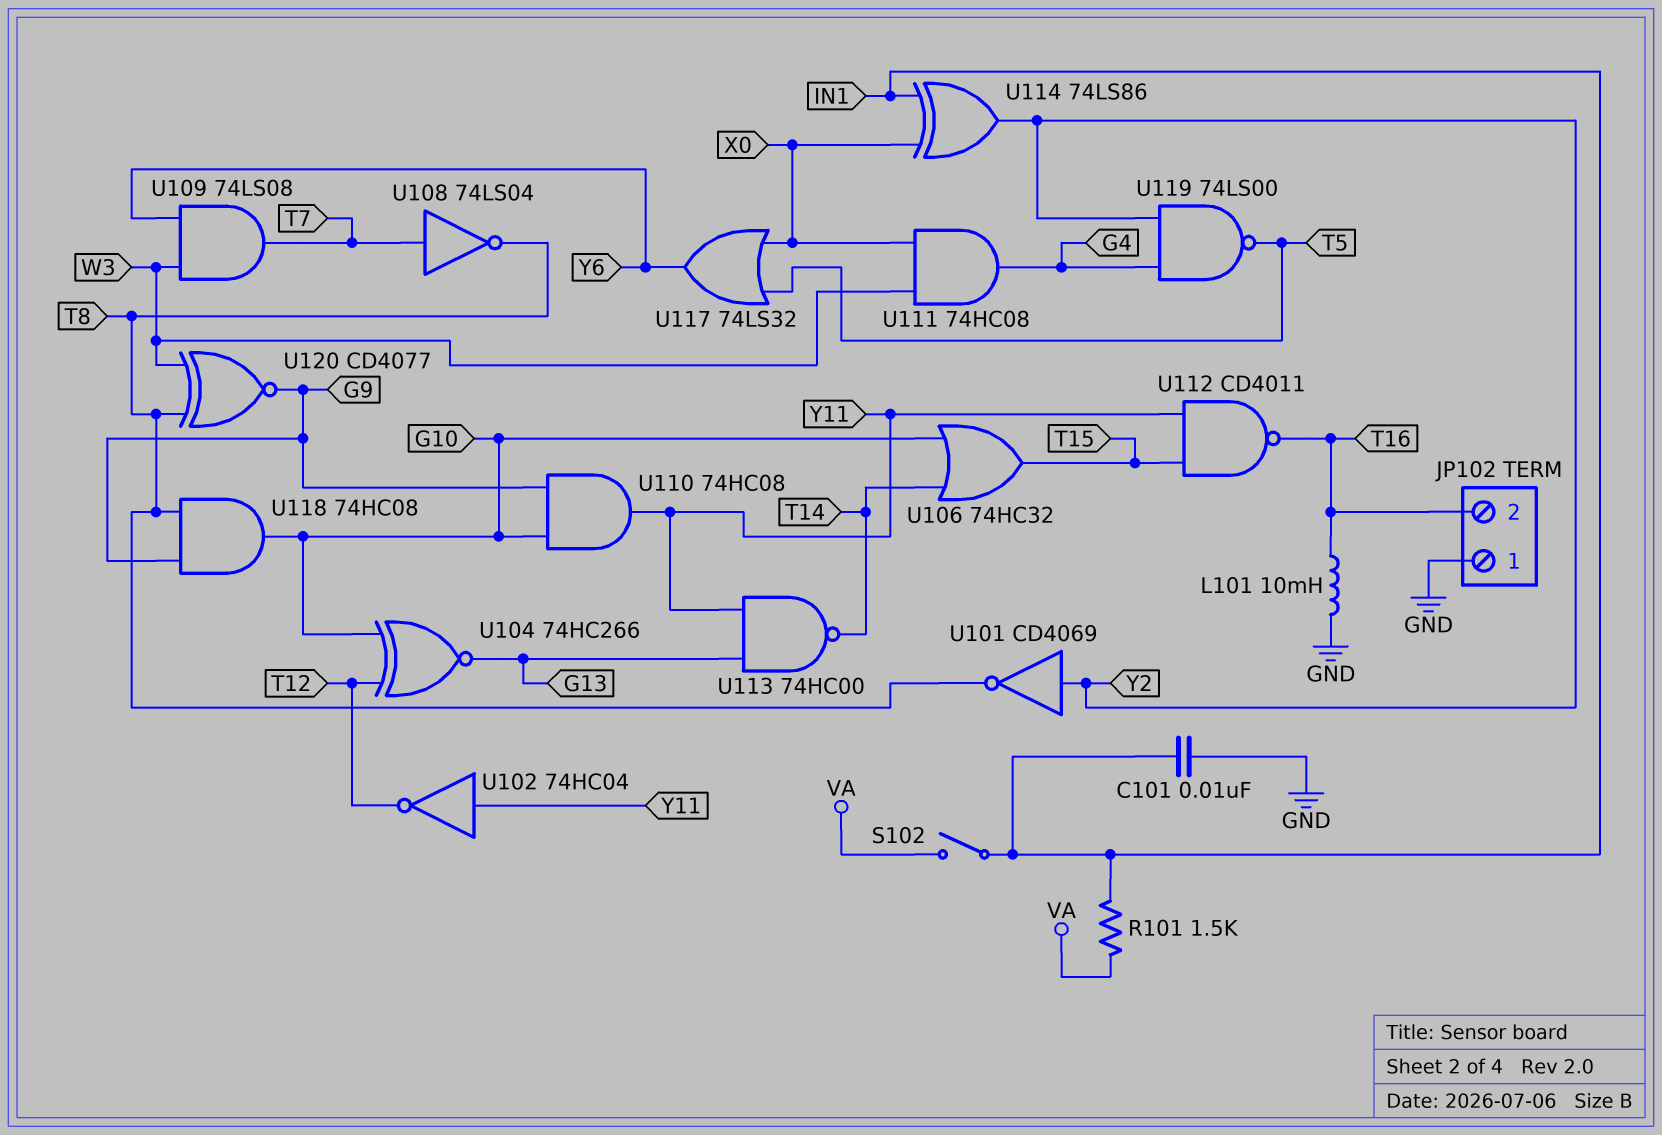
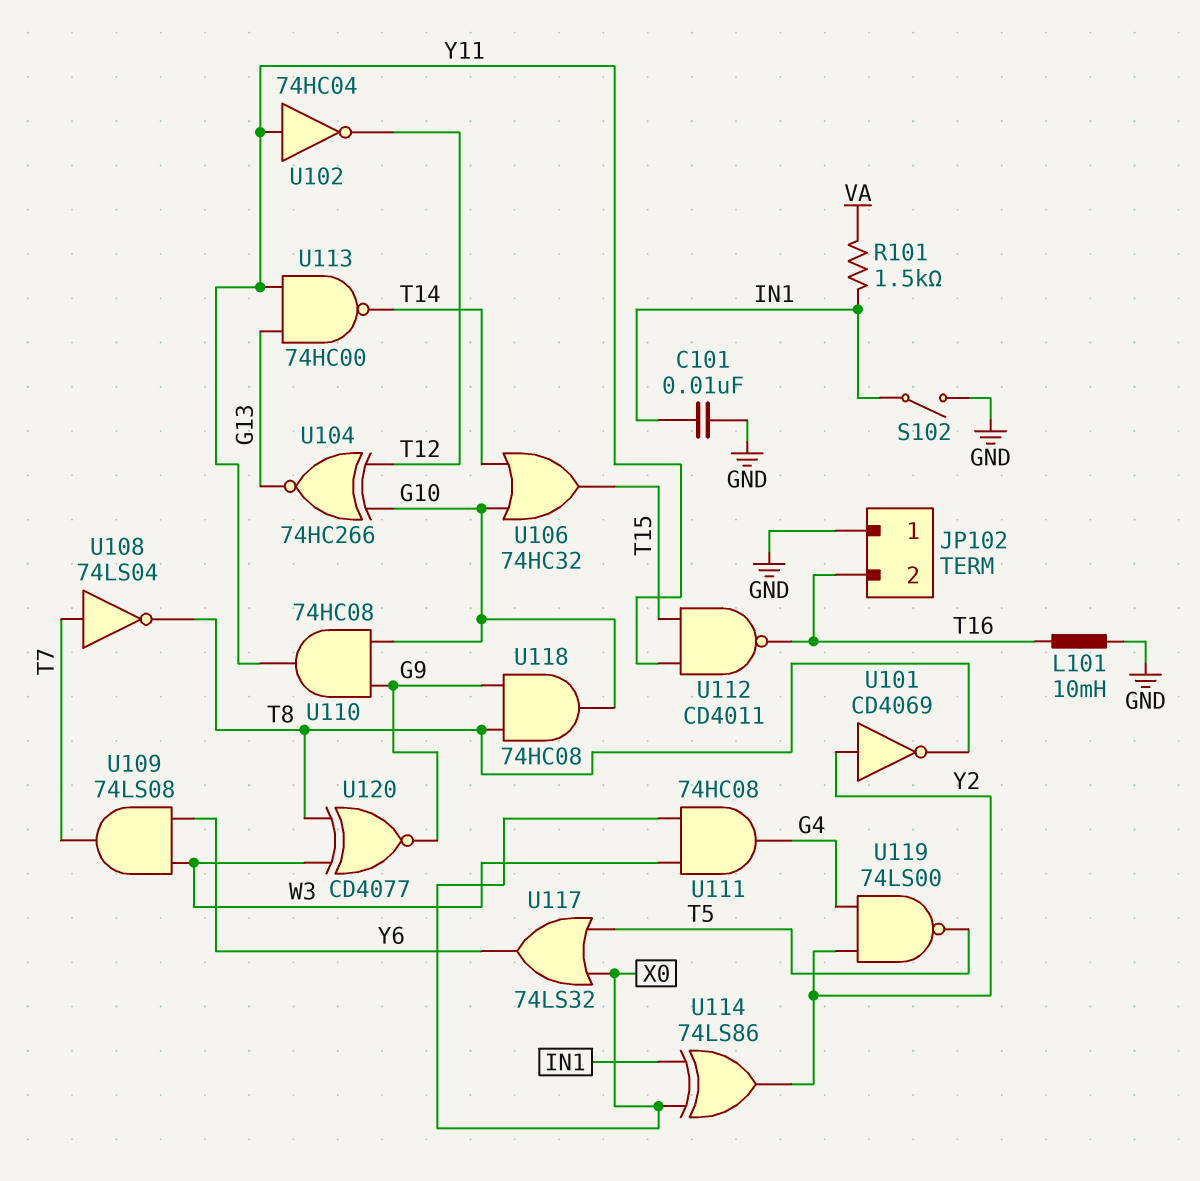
S102: switch (IN1, VA) -> switch (GND, IN1)

